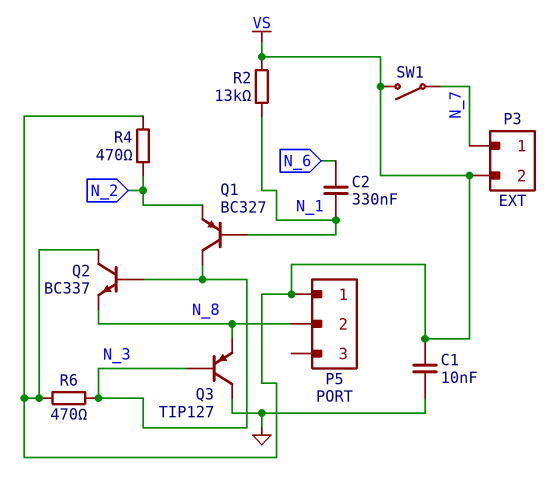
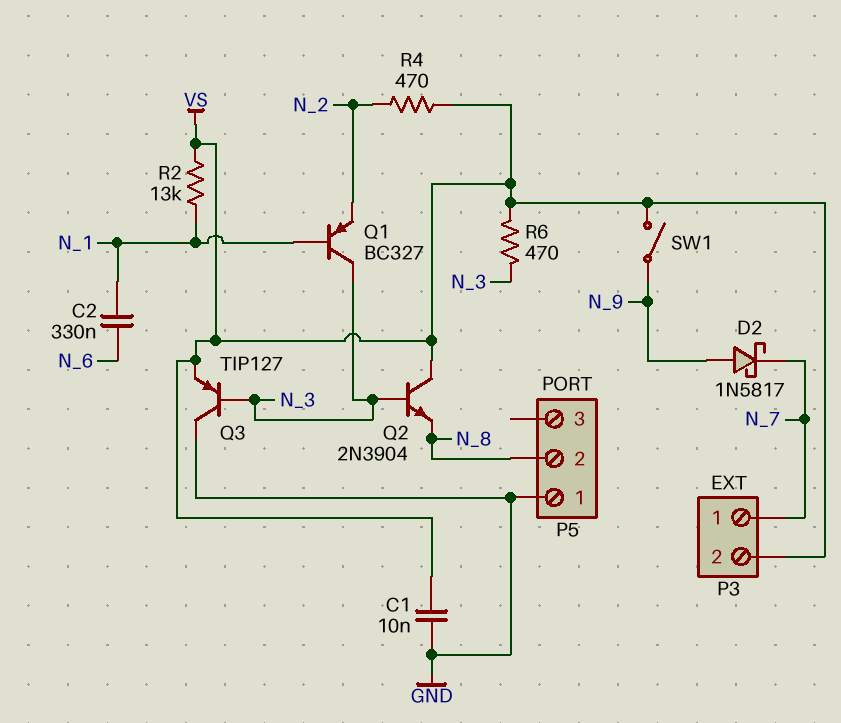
D2: none -> schottky 1N5817 (A N_9, K N_7)
P5 pin 1: VS -> GND
Q2: NPN BC337 (B N_3, C VS, E N_8) -> NPN 2N3904 (B N_3, C VS, E N_8)
Q3: PNP TIP127 (B N_3, C GND, E N_8) -> PNP TIP127 (B N_3, C GND, E VS)
SW1: switch (N_7, VS) -> switch (N_9, VS)

